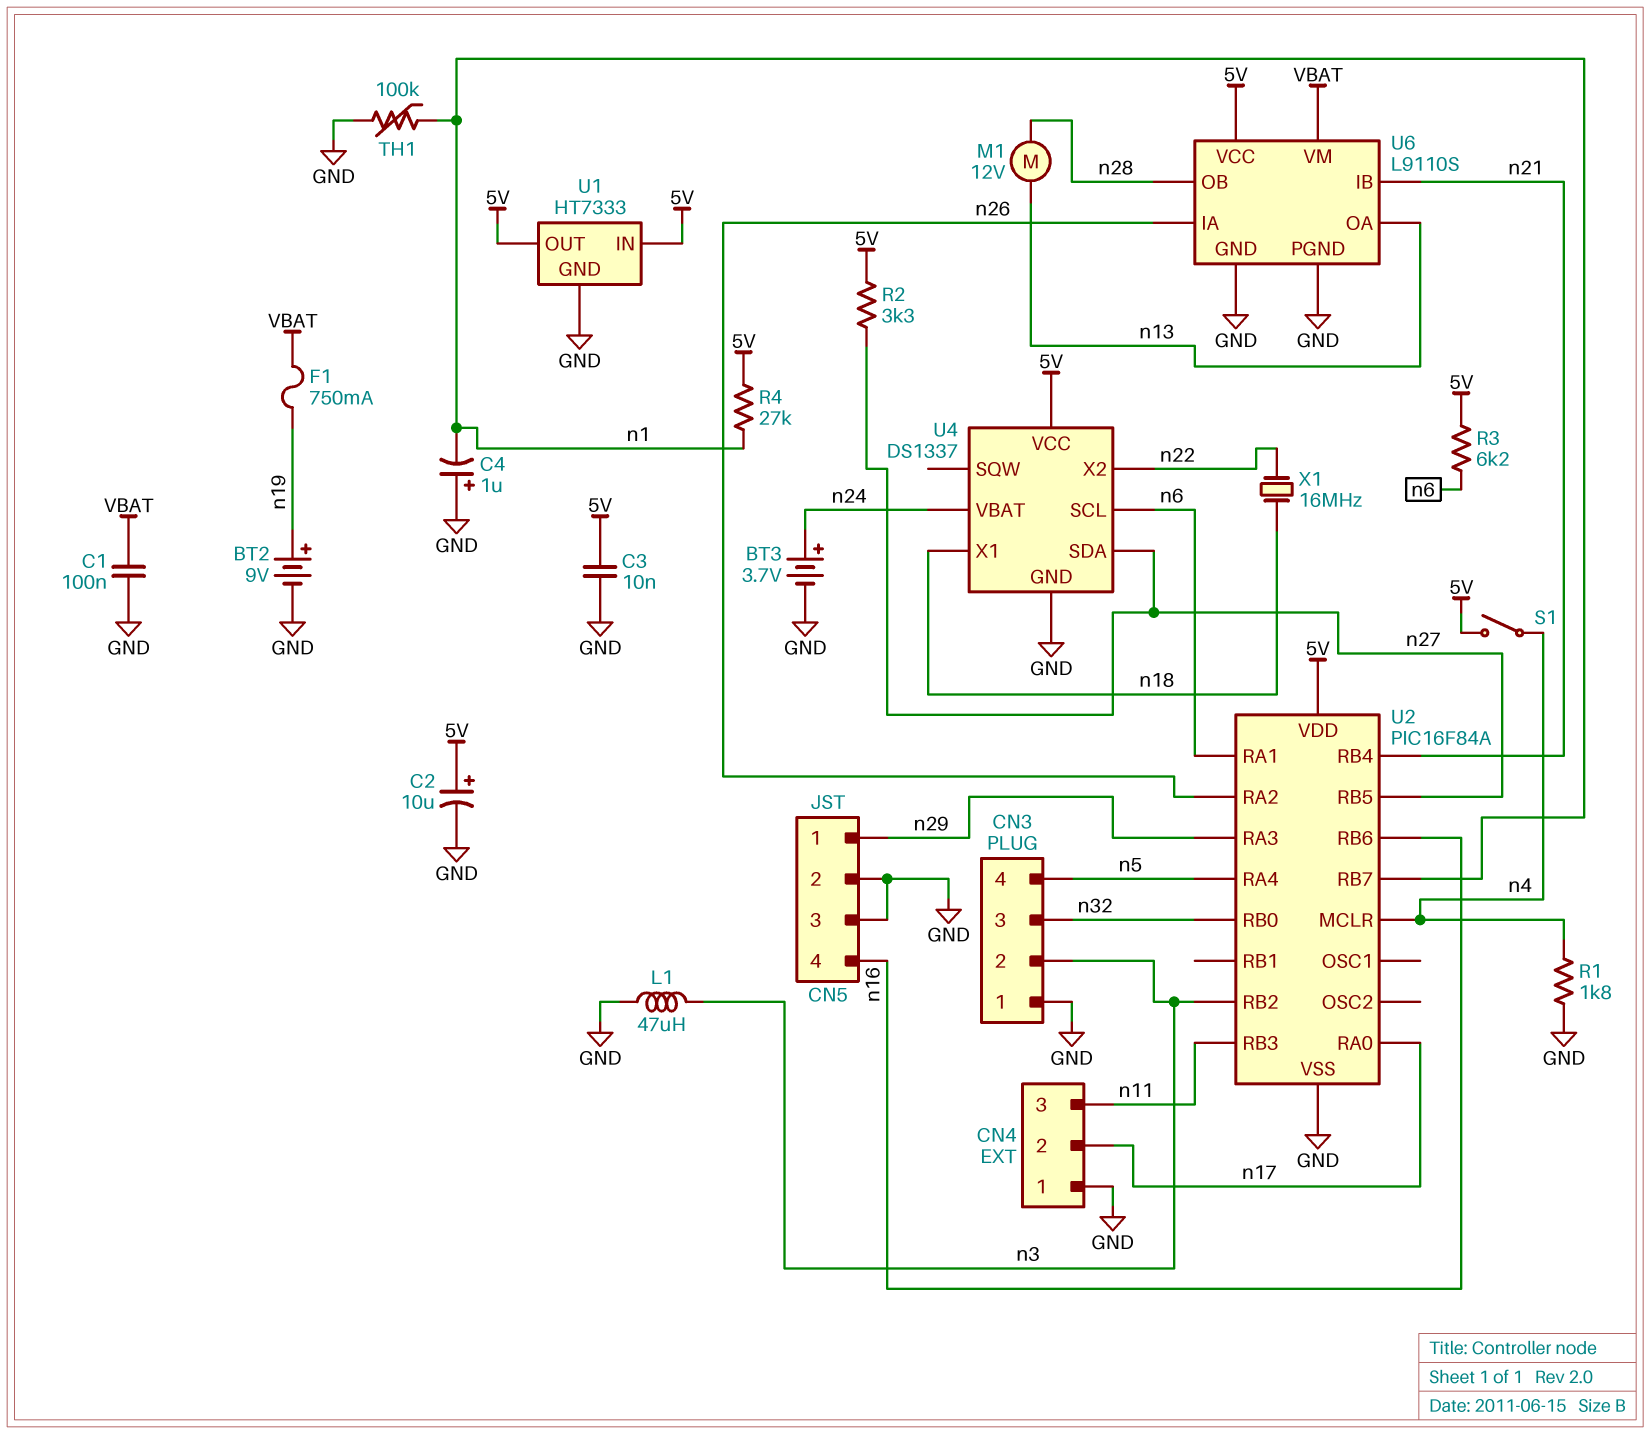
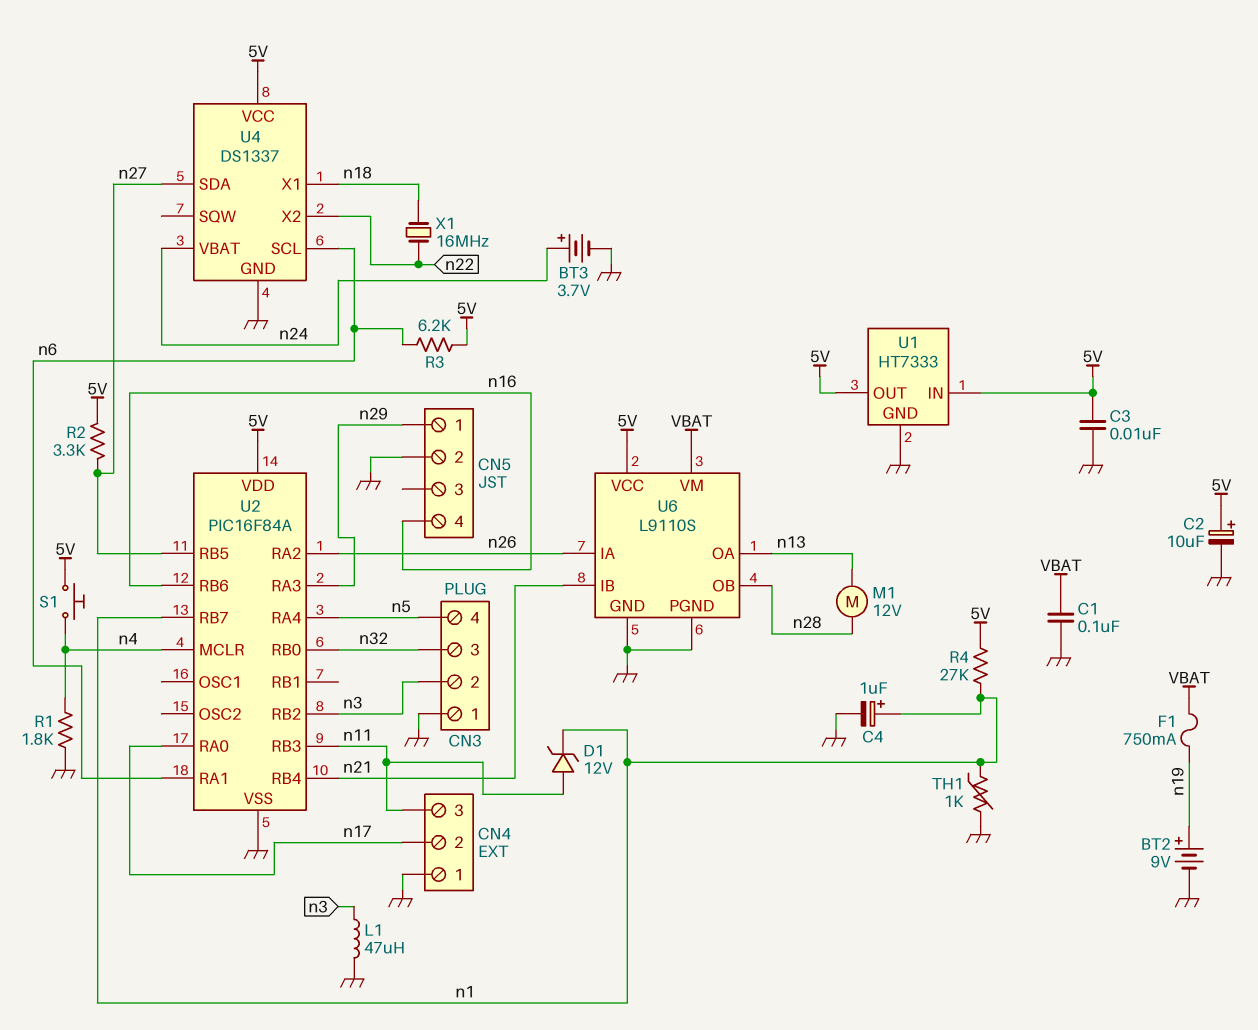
C4: 1uF (plus GND, minus n1) -> 1uF (plus n1, minus GND)
CN5 pin 3: GND -> none
D1: none -> zener 12V (A n11, K n1)
S1: switch (5V, n4) -> button (5V, n4)
TH1: 100k (GND, n1) -> 1k (GND, n1)

